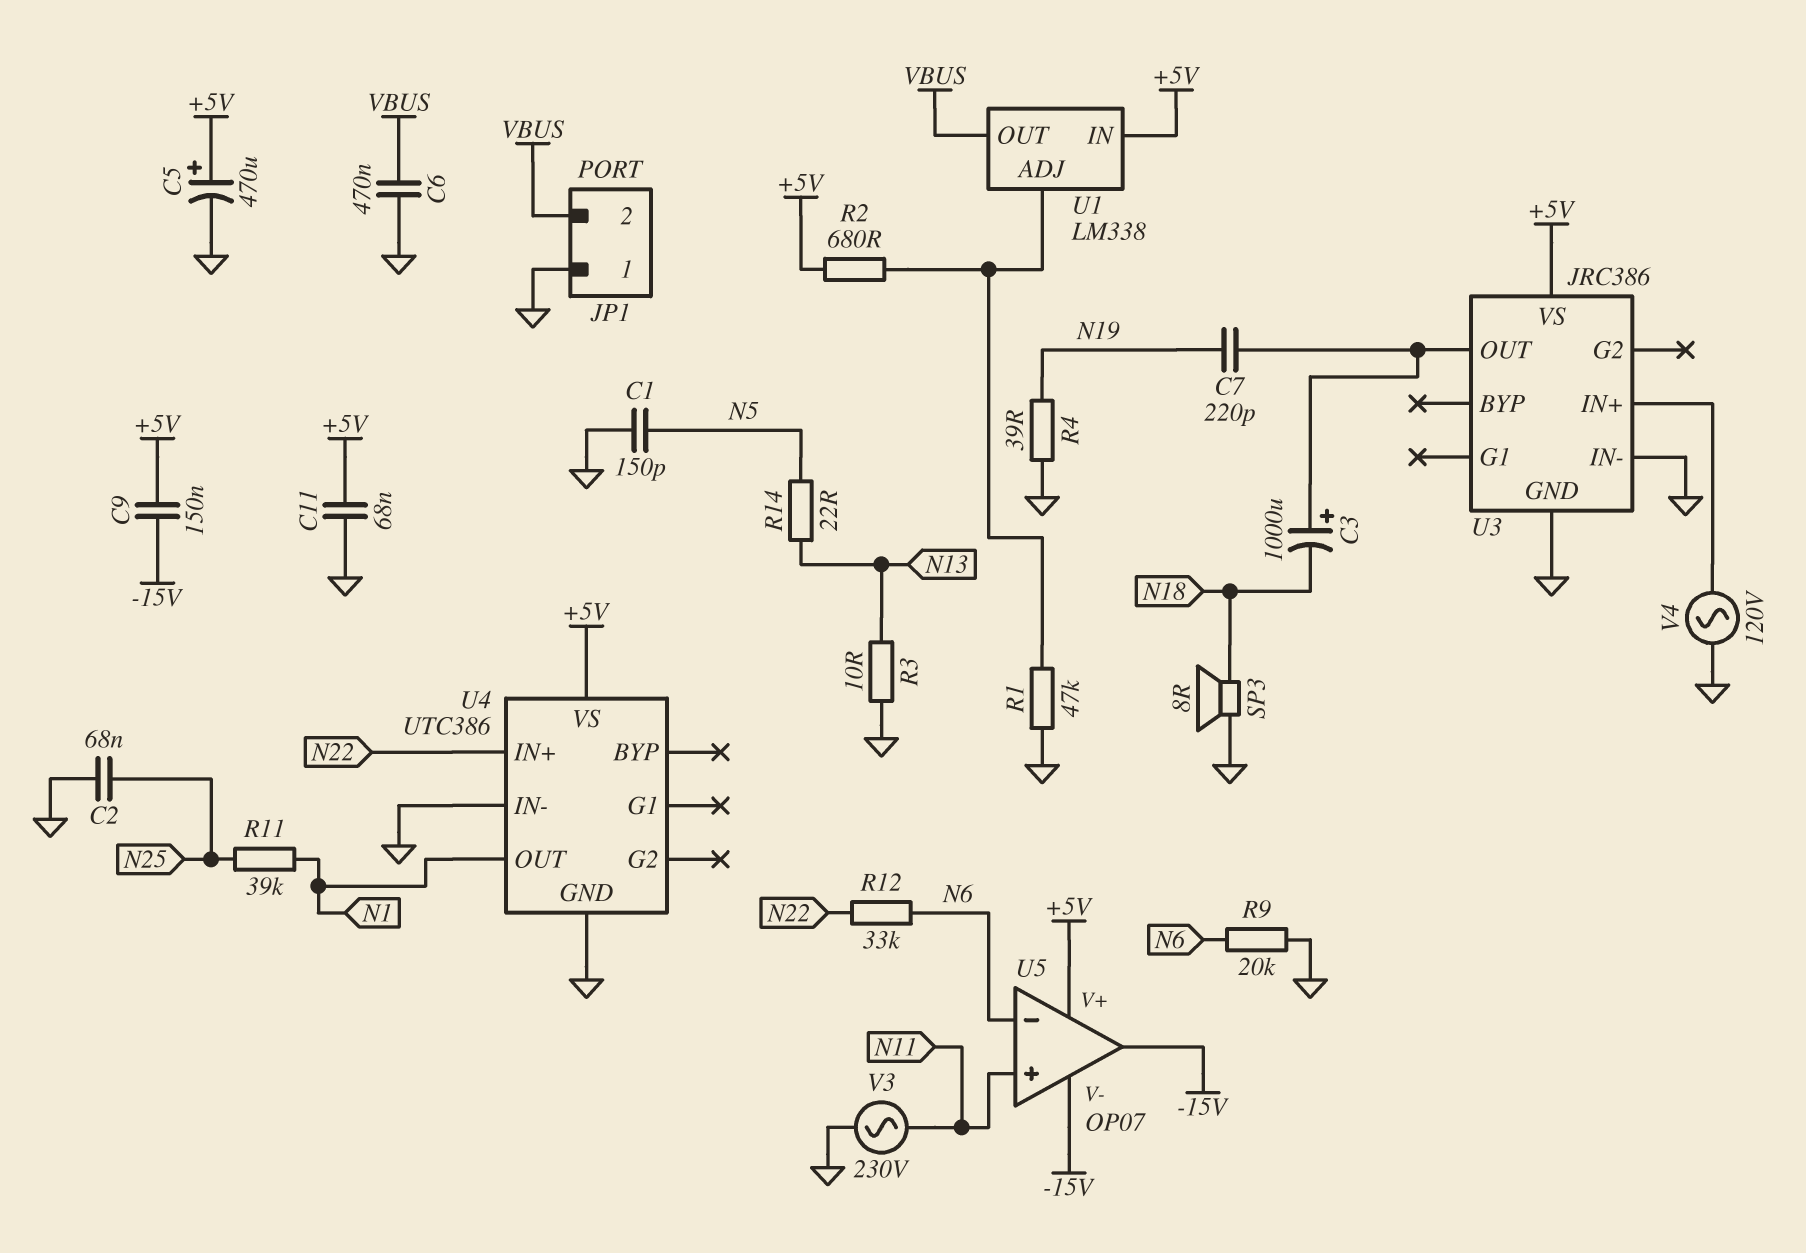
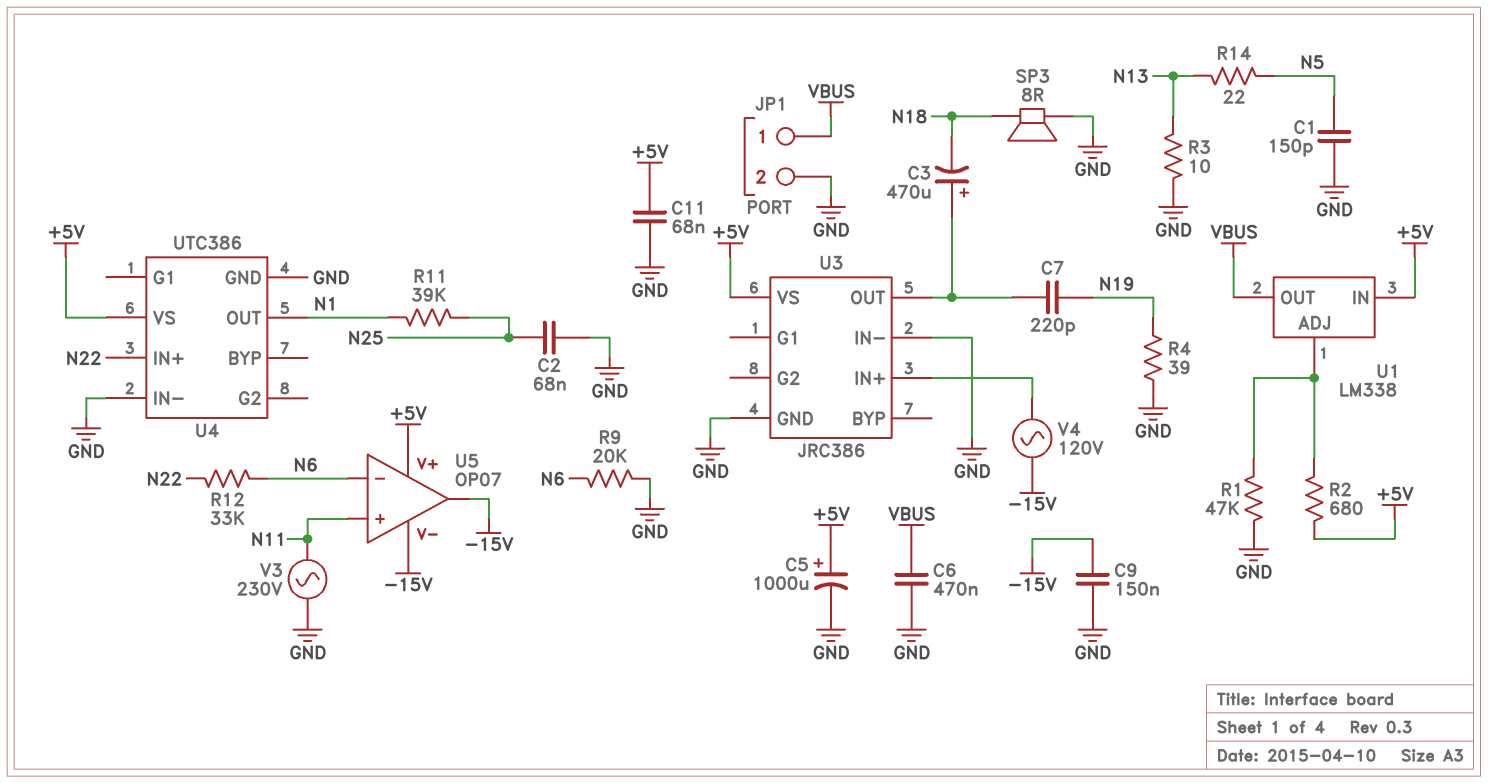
C3: 1000uF (plus U3/OUT, minus N18) -> 470uF (plus U3/OUT, minus N18)
C5: 470uF (plus +5V, minus GND) -> 1000uF (plus +5V, minus GND)
C9: 150nF (+5V, -15V) -> 150nF (-15V, GND)
JP1 pin 1: GND -> VBUS
JP1 pin 2: VBUS -> GND
V4: AC 120V (GND, U3/IN+) -> AC 120V (-15V, U3/IN+)

